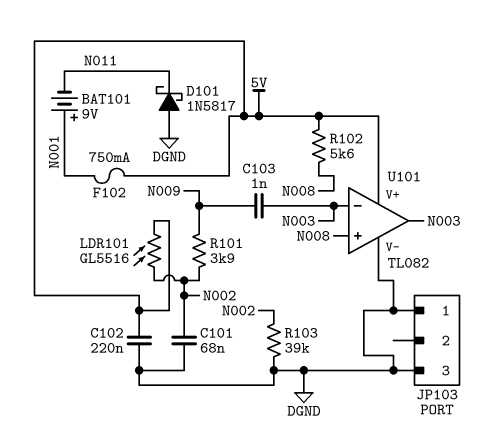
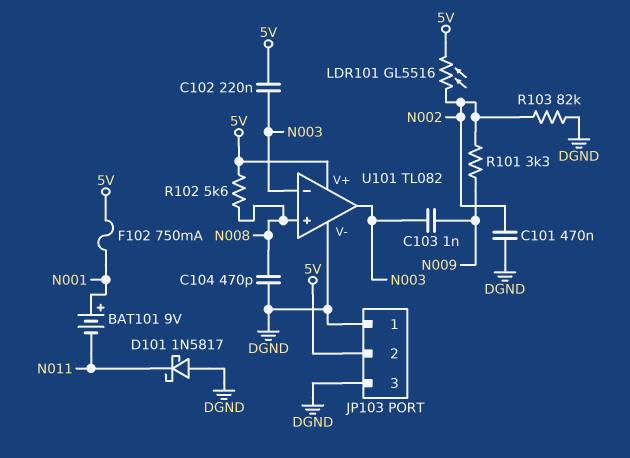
C101: 68nF (DGND, N002) -> 470nF (DGND, N002)
C102: 220nF (5V, DGND) -> 220nF (5V, N003)
C104: none -> 470pF (DGND, N008)
JP103 pin 2: none -> 5V
R101: 3.9k (N002, N009) -> 3.3k (N002, N009)
R103: 39k (DGND, N002) -> 82k (DGND, N002)

